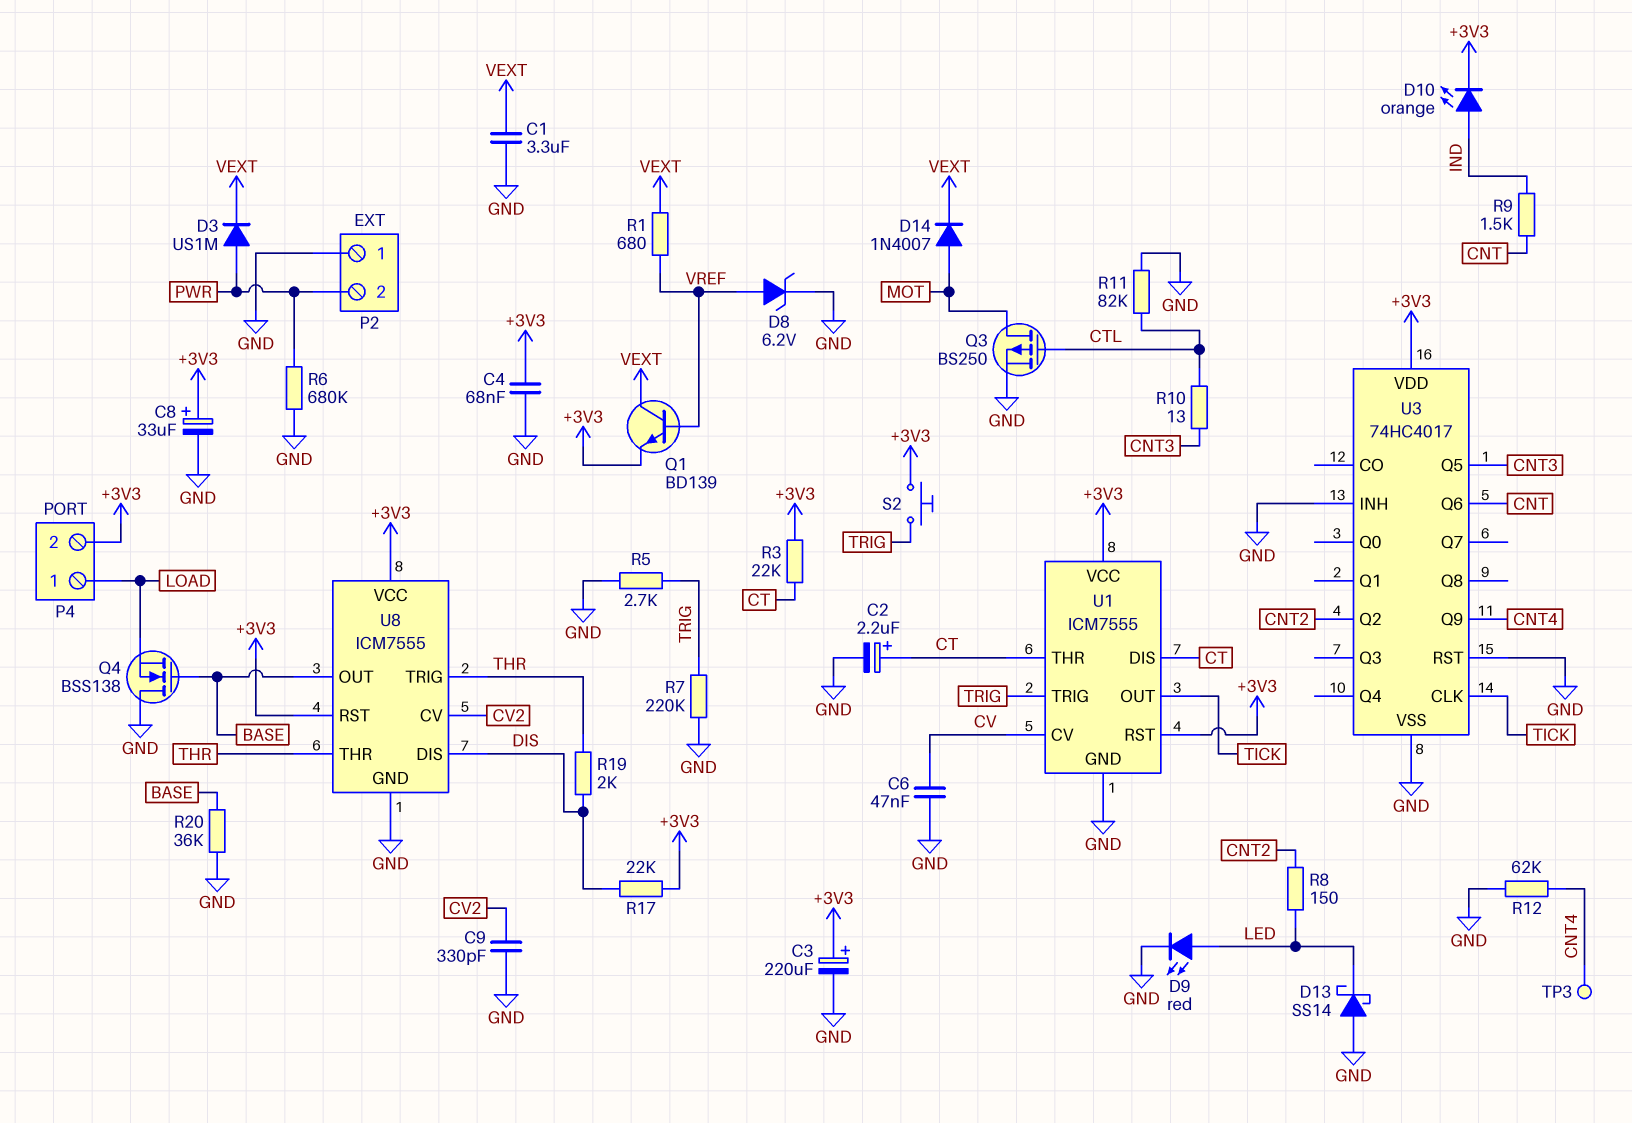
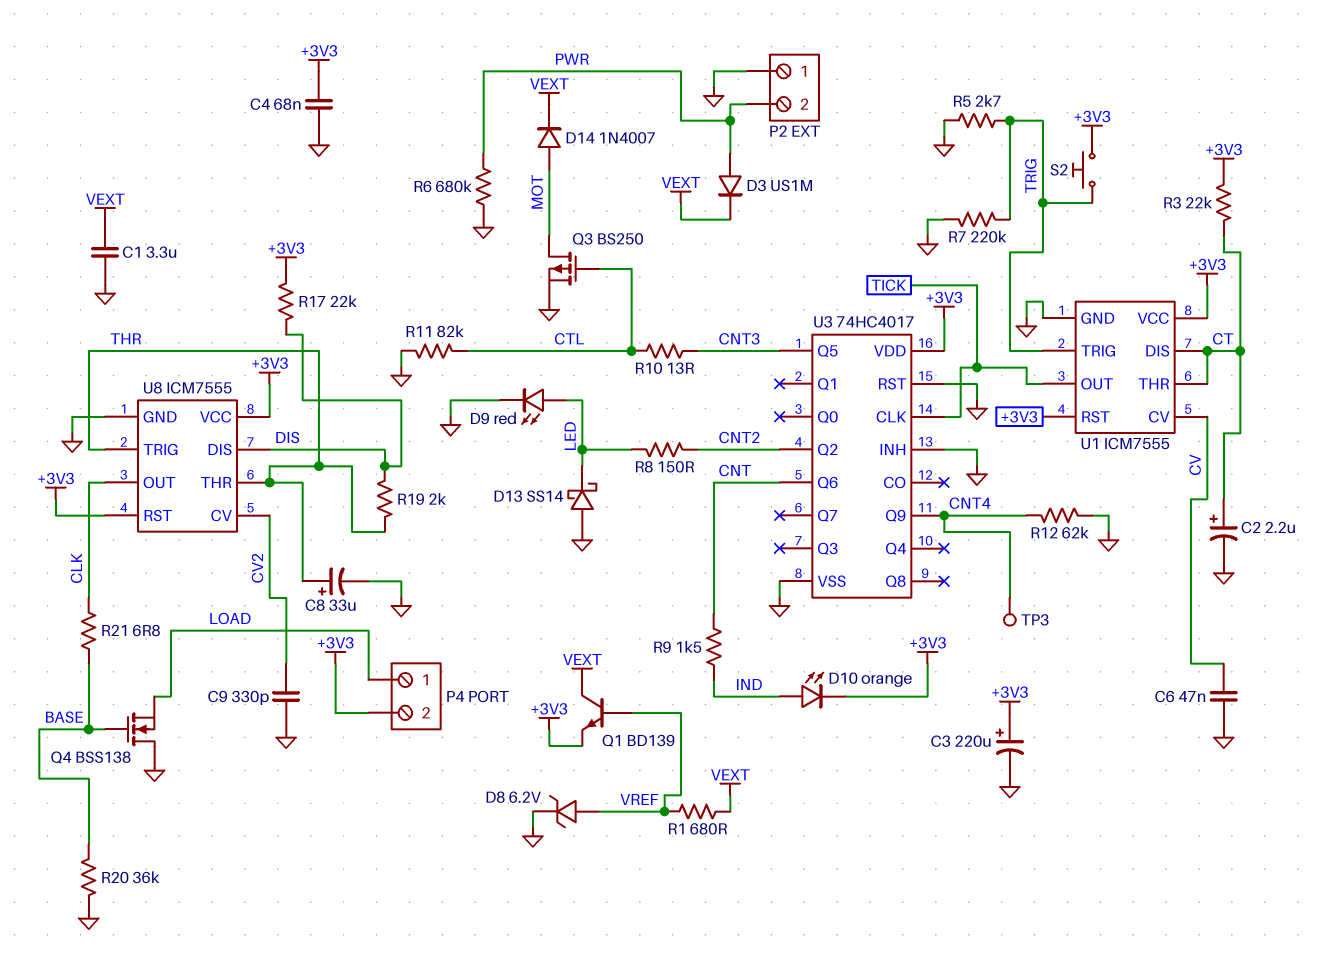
C8: 33uF (plus +3V3, minus GND) -> 33uF (plus THR, minus GND)
R21: none -> 6.8 (BASE, CLK)
U8 pin OUT: BASE -> CLK

